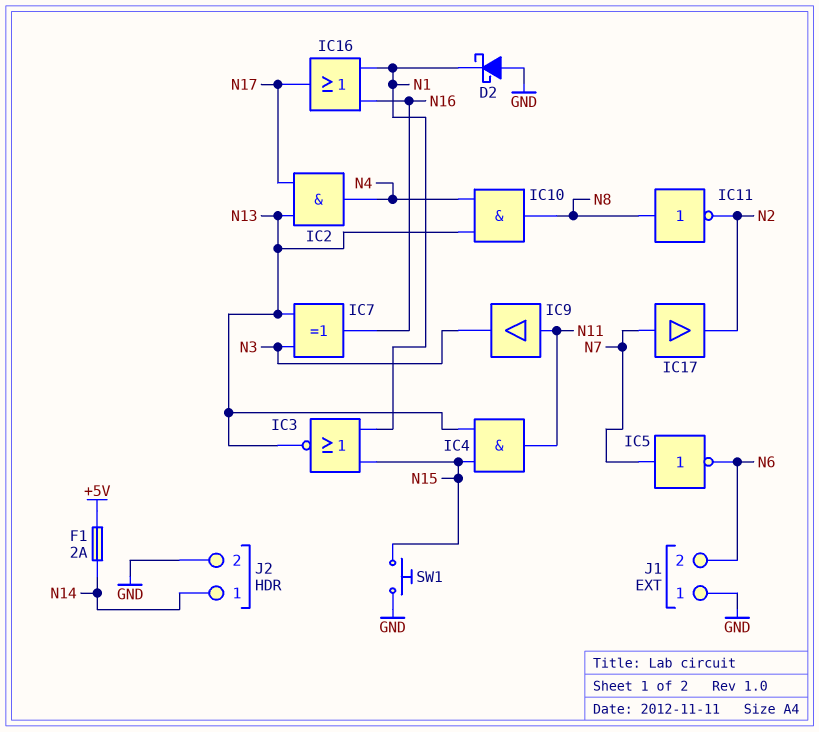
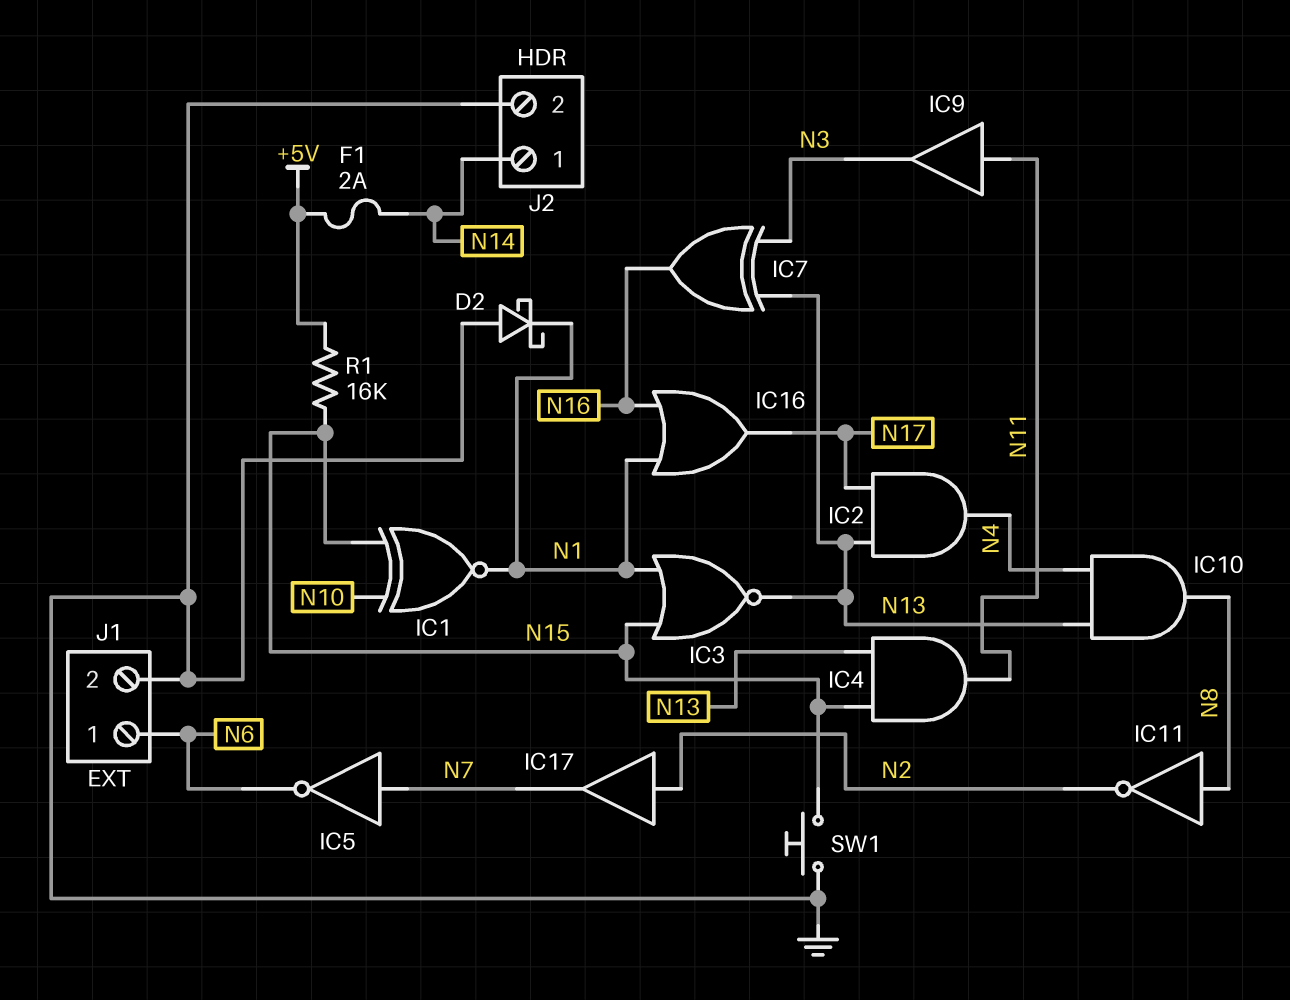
IC1: none -> XNOR (in N10, in N15, out N1)
IC17: buffer (in N7, out N2) -> buffer (in N2, out N7)
J1 pin 1: GND -> N6
J1 pin 2: N6 -> GND
R1: none -> 16k (+5V, N15)

